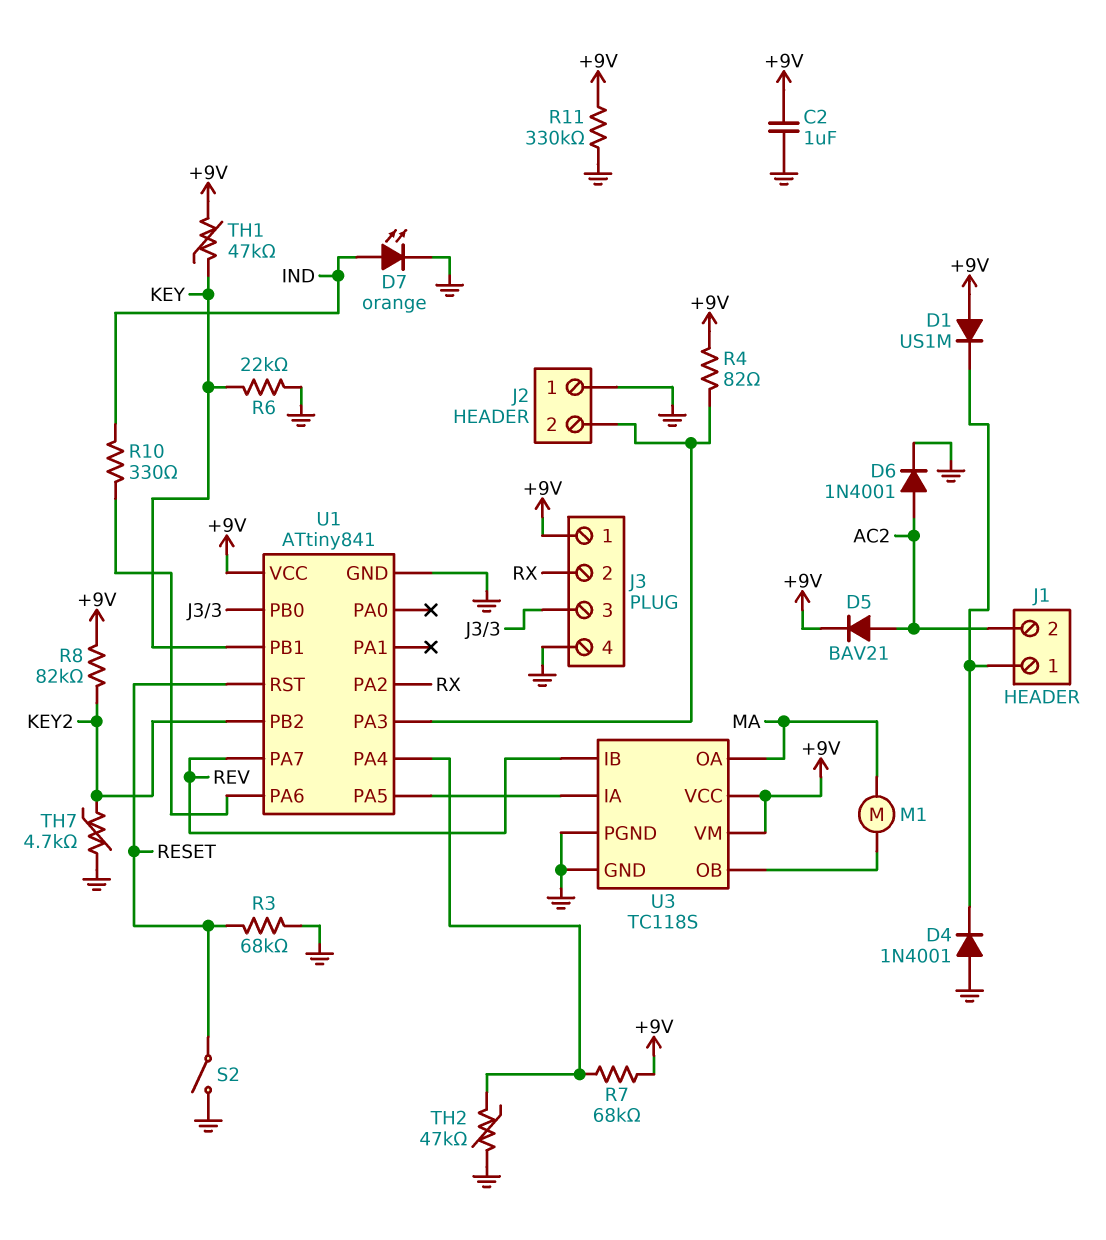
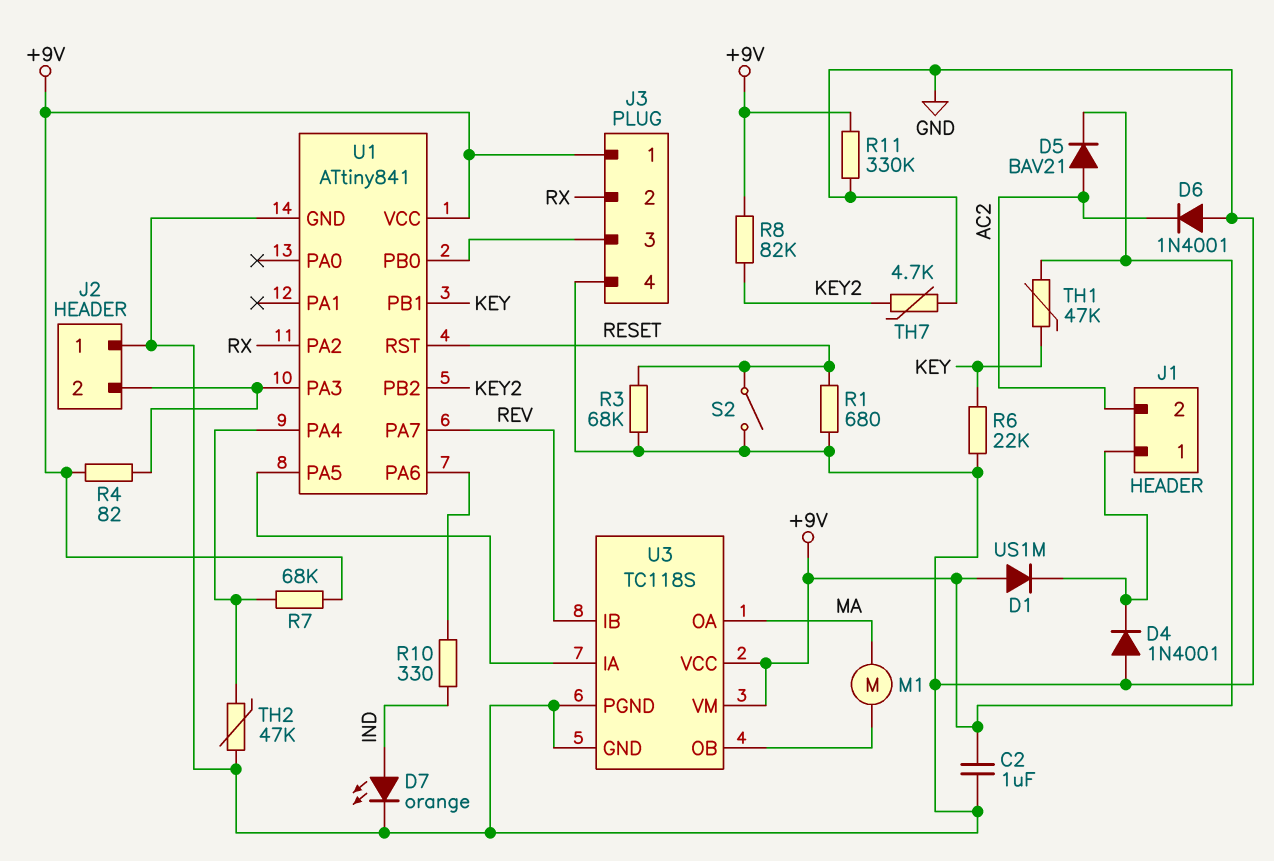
D6: diode 1N4001 (A AC2, K GND) -> diode 1N4001 (A GND, K AC2)
R1: none -> 680 (GND, RESET)

